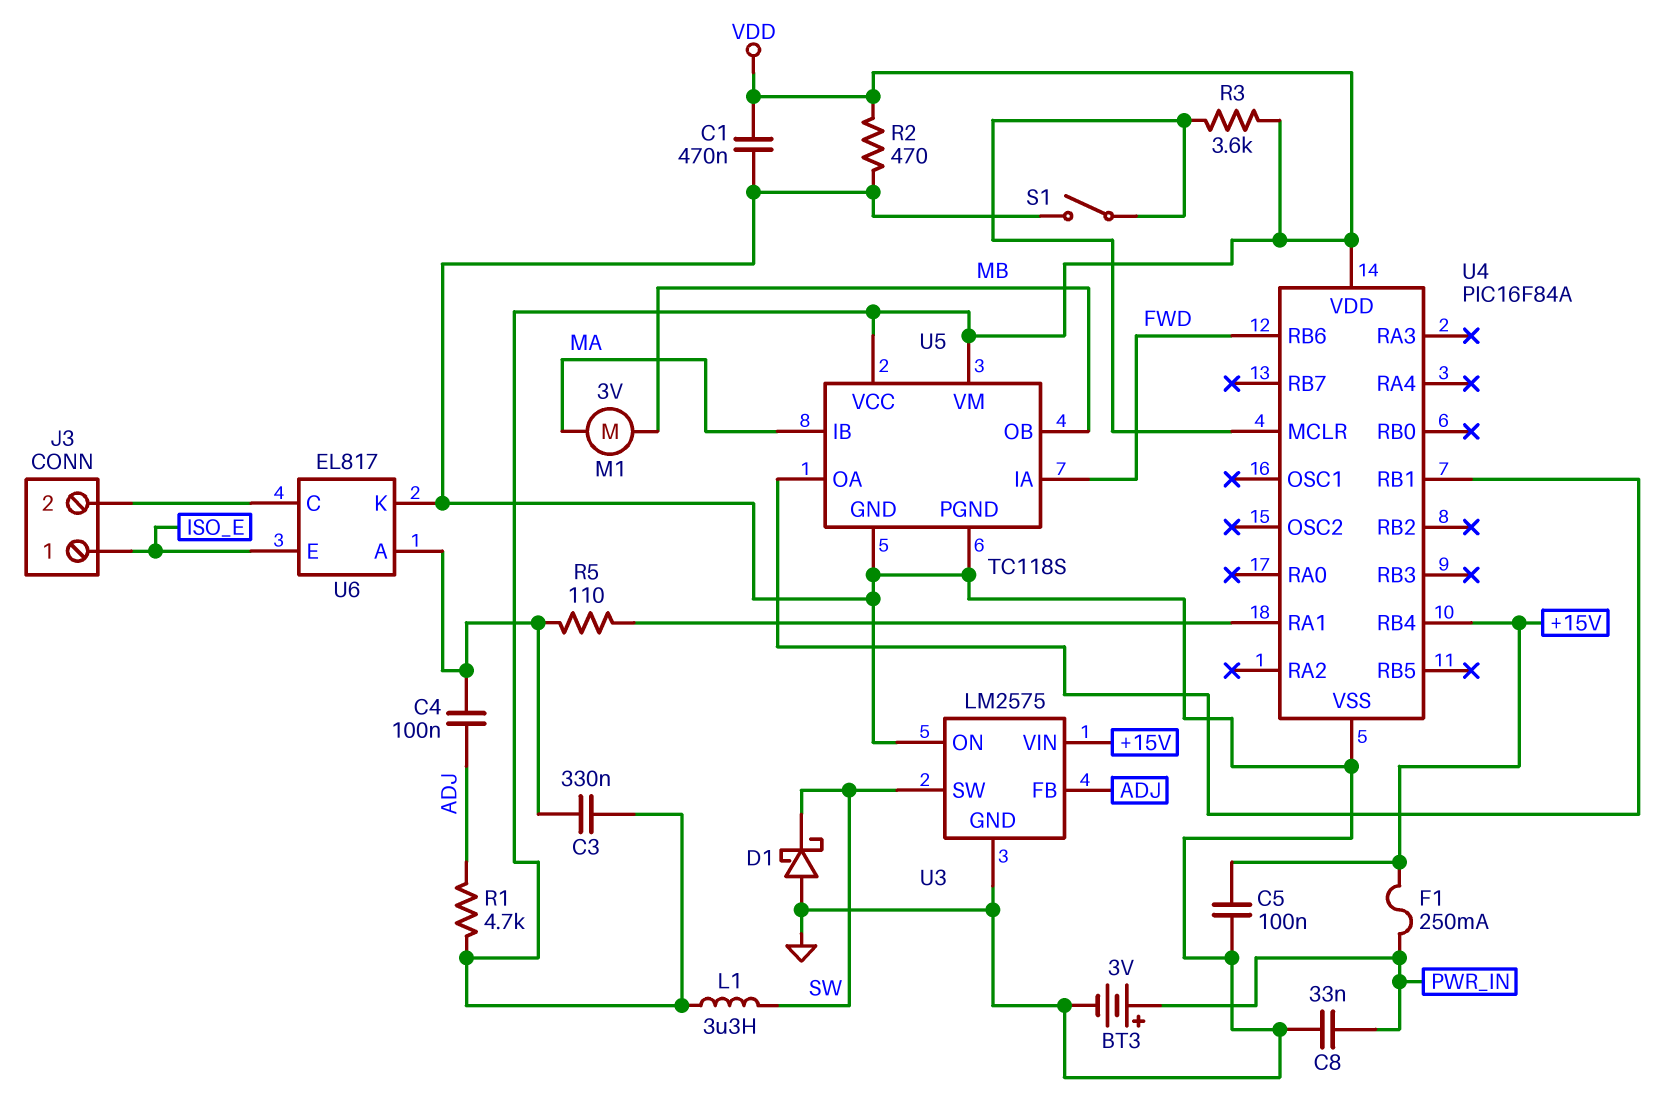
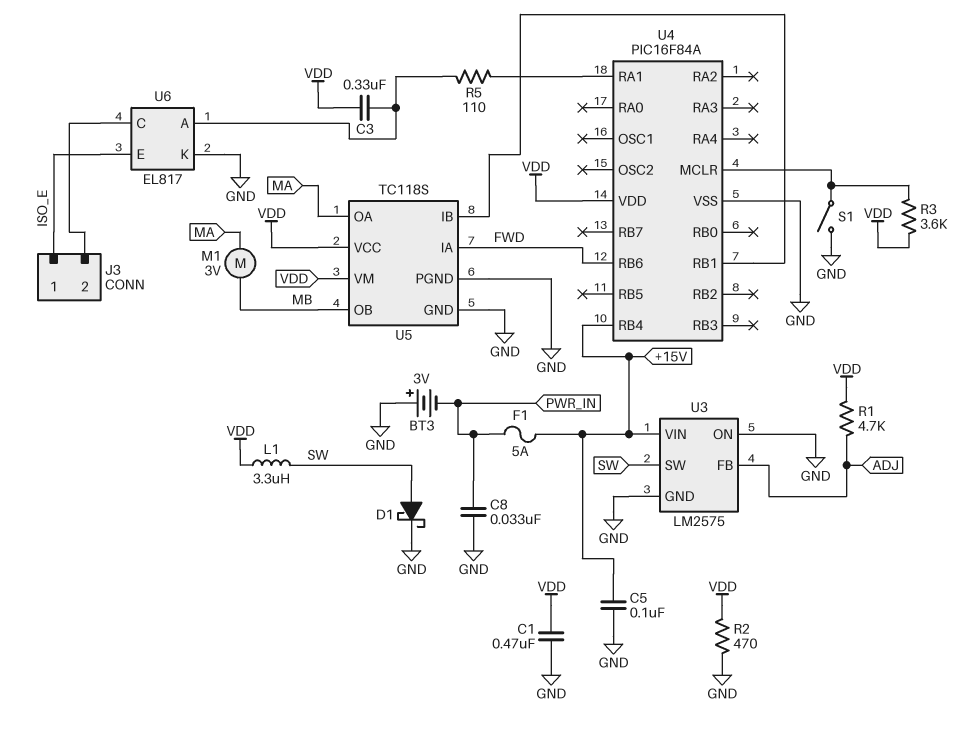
BT3: 3V (plus PWR_IN, minus GND) -> 3V (plus GND, minus PWR_IN)
C4: 100nF (ADJ, U6/A) -> none
D1: schottky (A GND, K SW) -> schottky (A SW, K GND)
F1: 250mA (+15V, PWR_IN) -> 5A (+15V, PWR_IN)
U5 pin IB: MA -> U4/RB1
U5 pin OA: U4/RB1 -> MA

